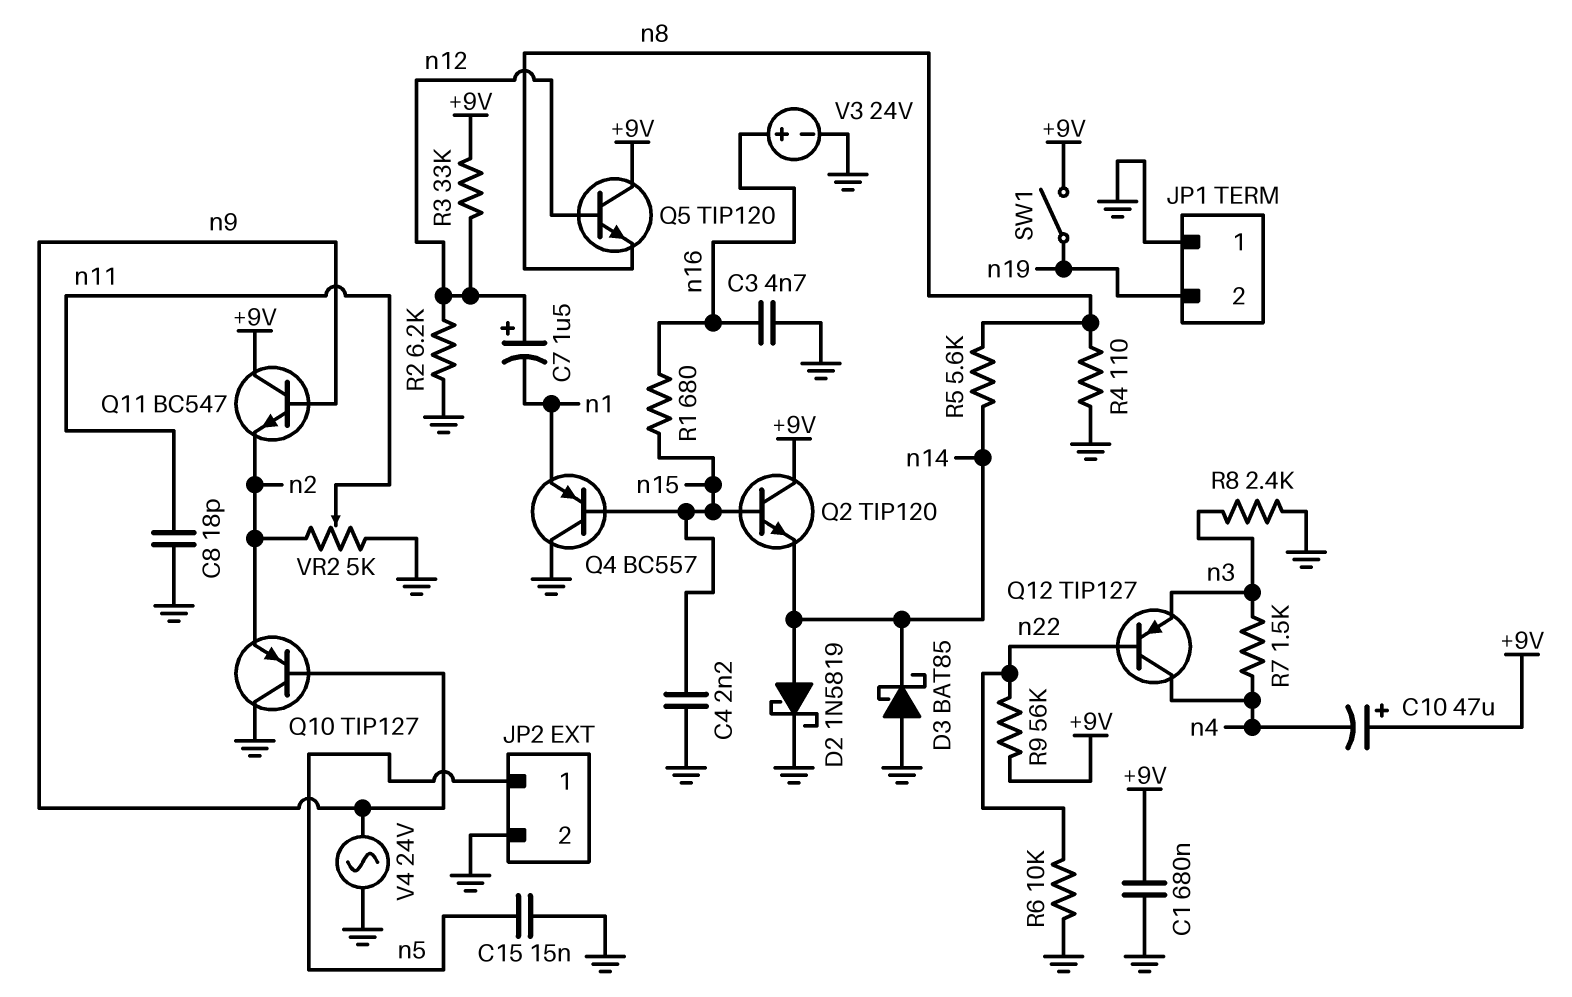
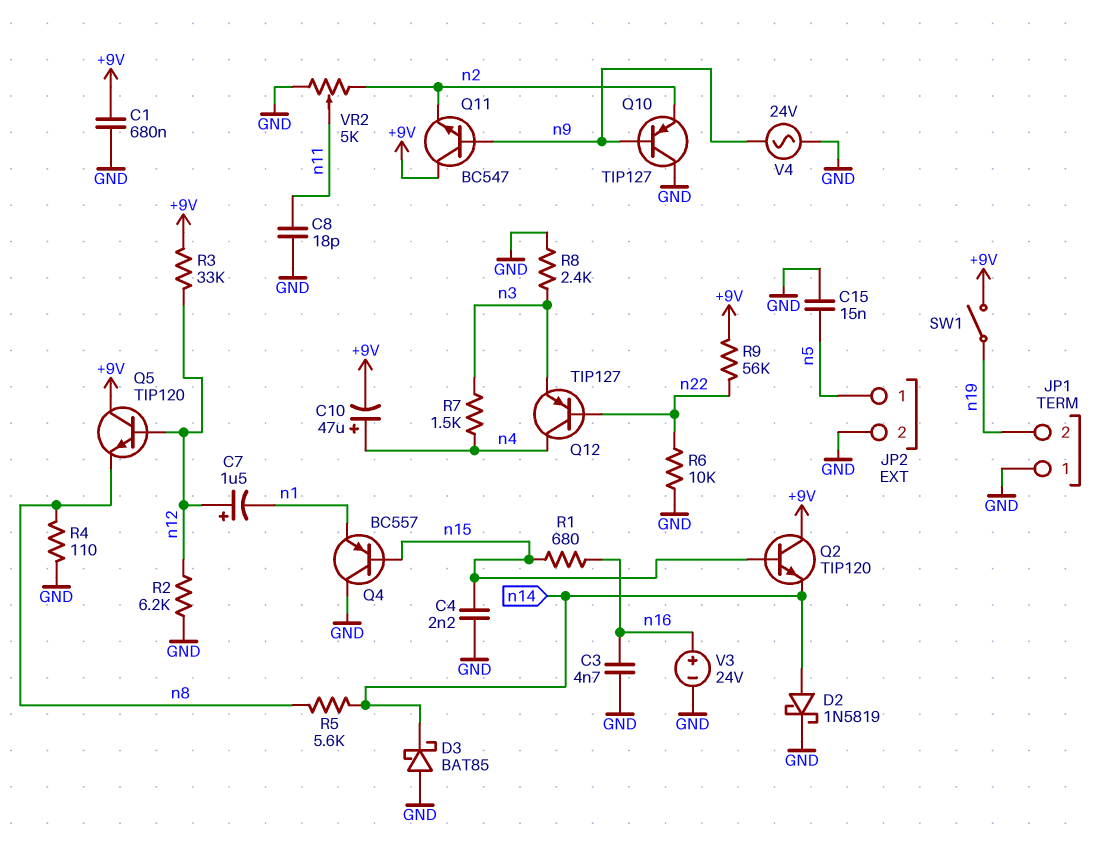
C10: 47uF (plus +9V, minus n4) -> 47uF (plus n4, minus +9V)

